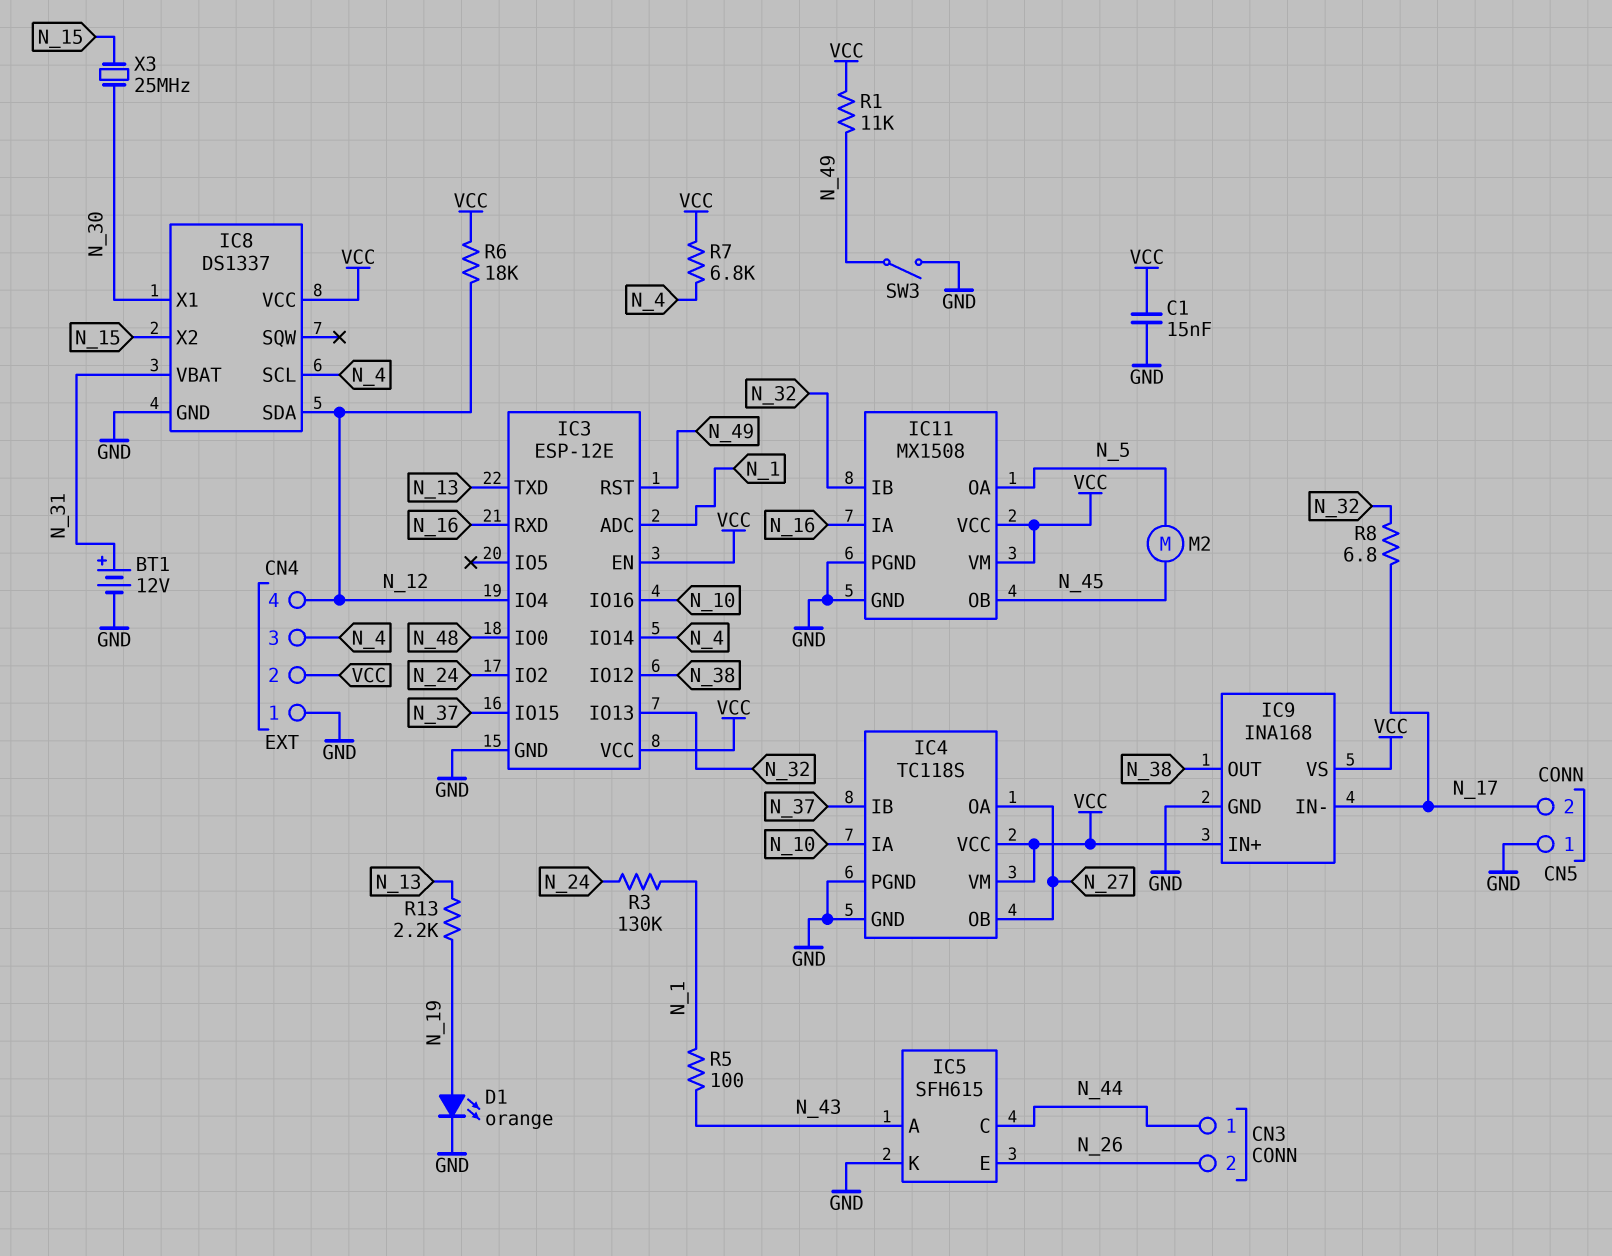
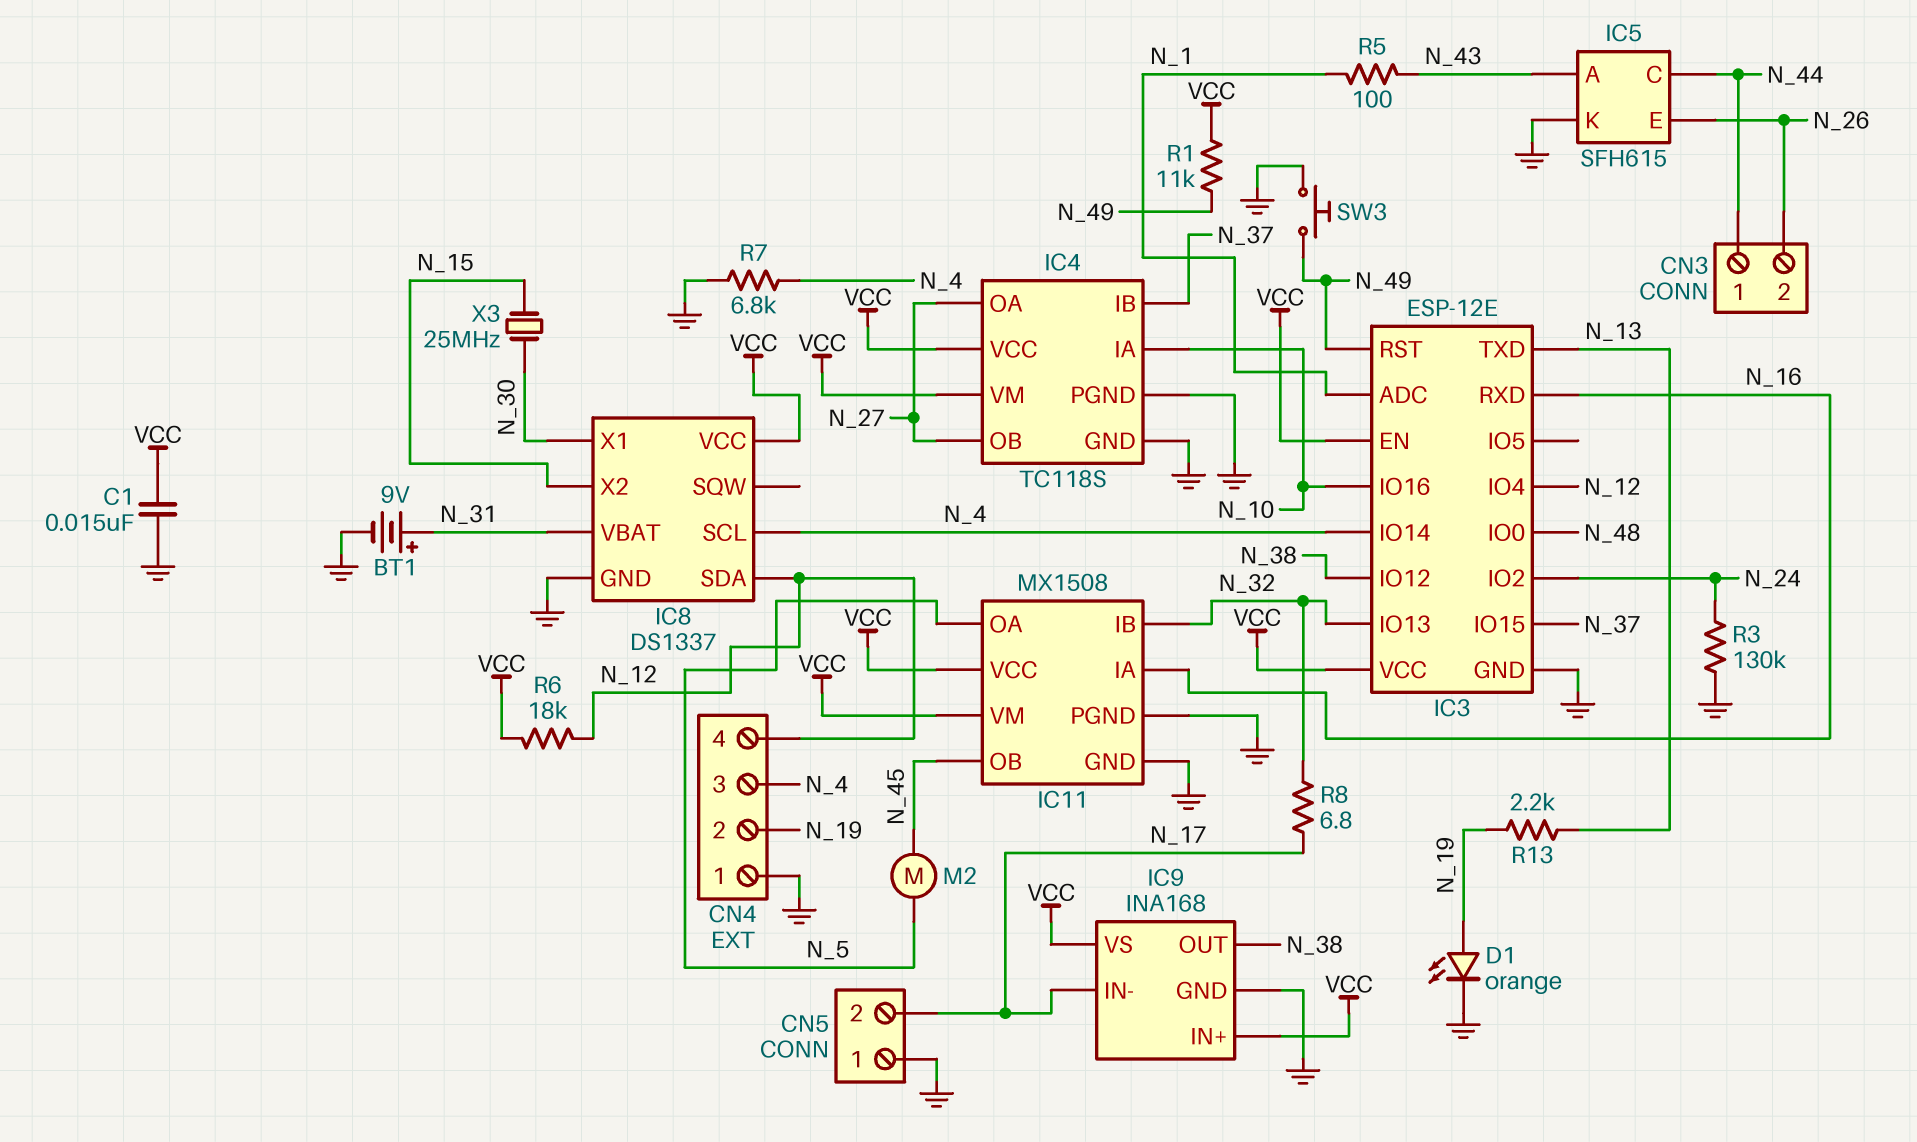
BT1: 12V (plus N_31, minus GND) -> 9V (plus N_31, minus GND)
CN4 pin 2: VCC -> N_19
R3: 130k (N_1, N_24) -> 130k (GND, N_24)
R7: 6.8k (N_4, VCC) -> 6.8k (GND, N_4)
SW3: switch (GND, N_49) -> button (GND, N_49)

